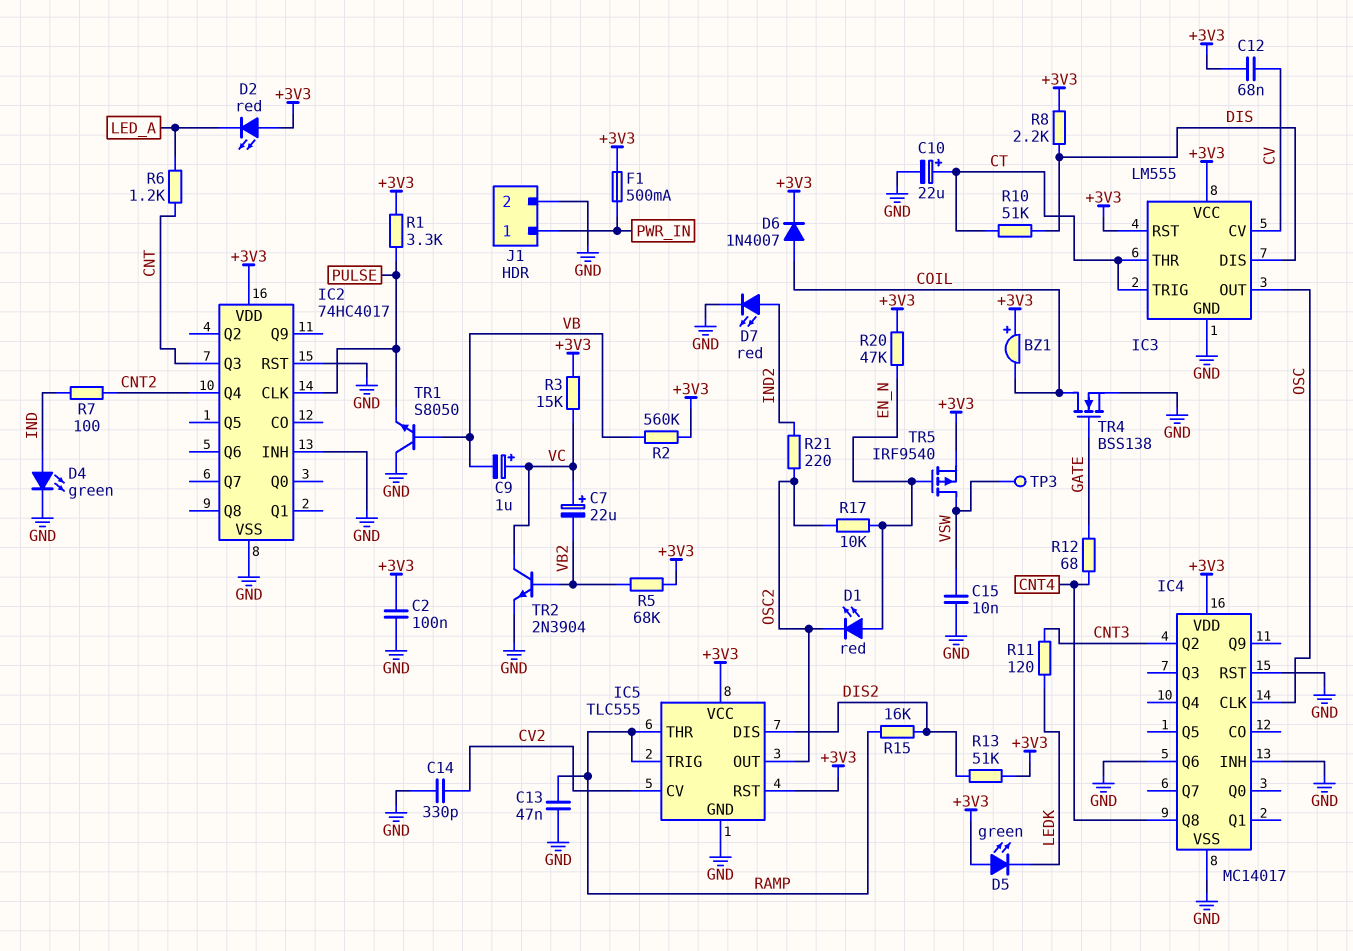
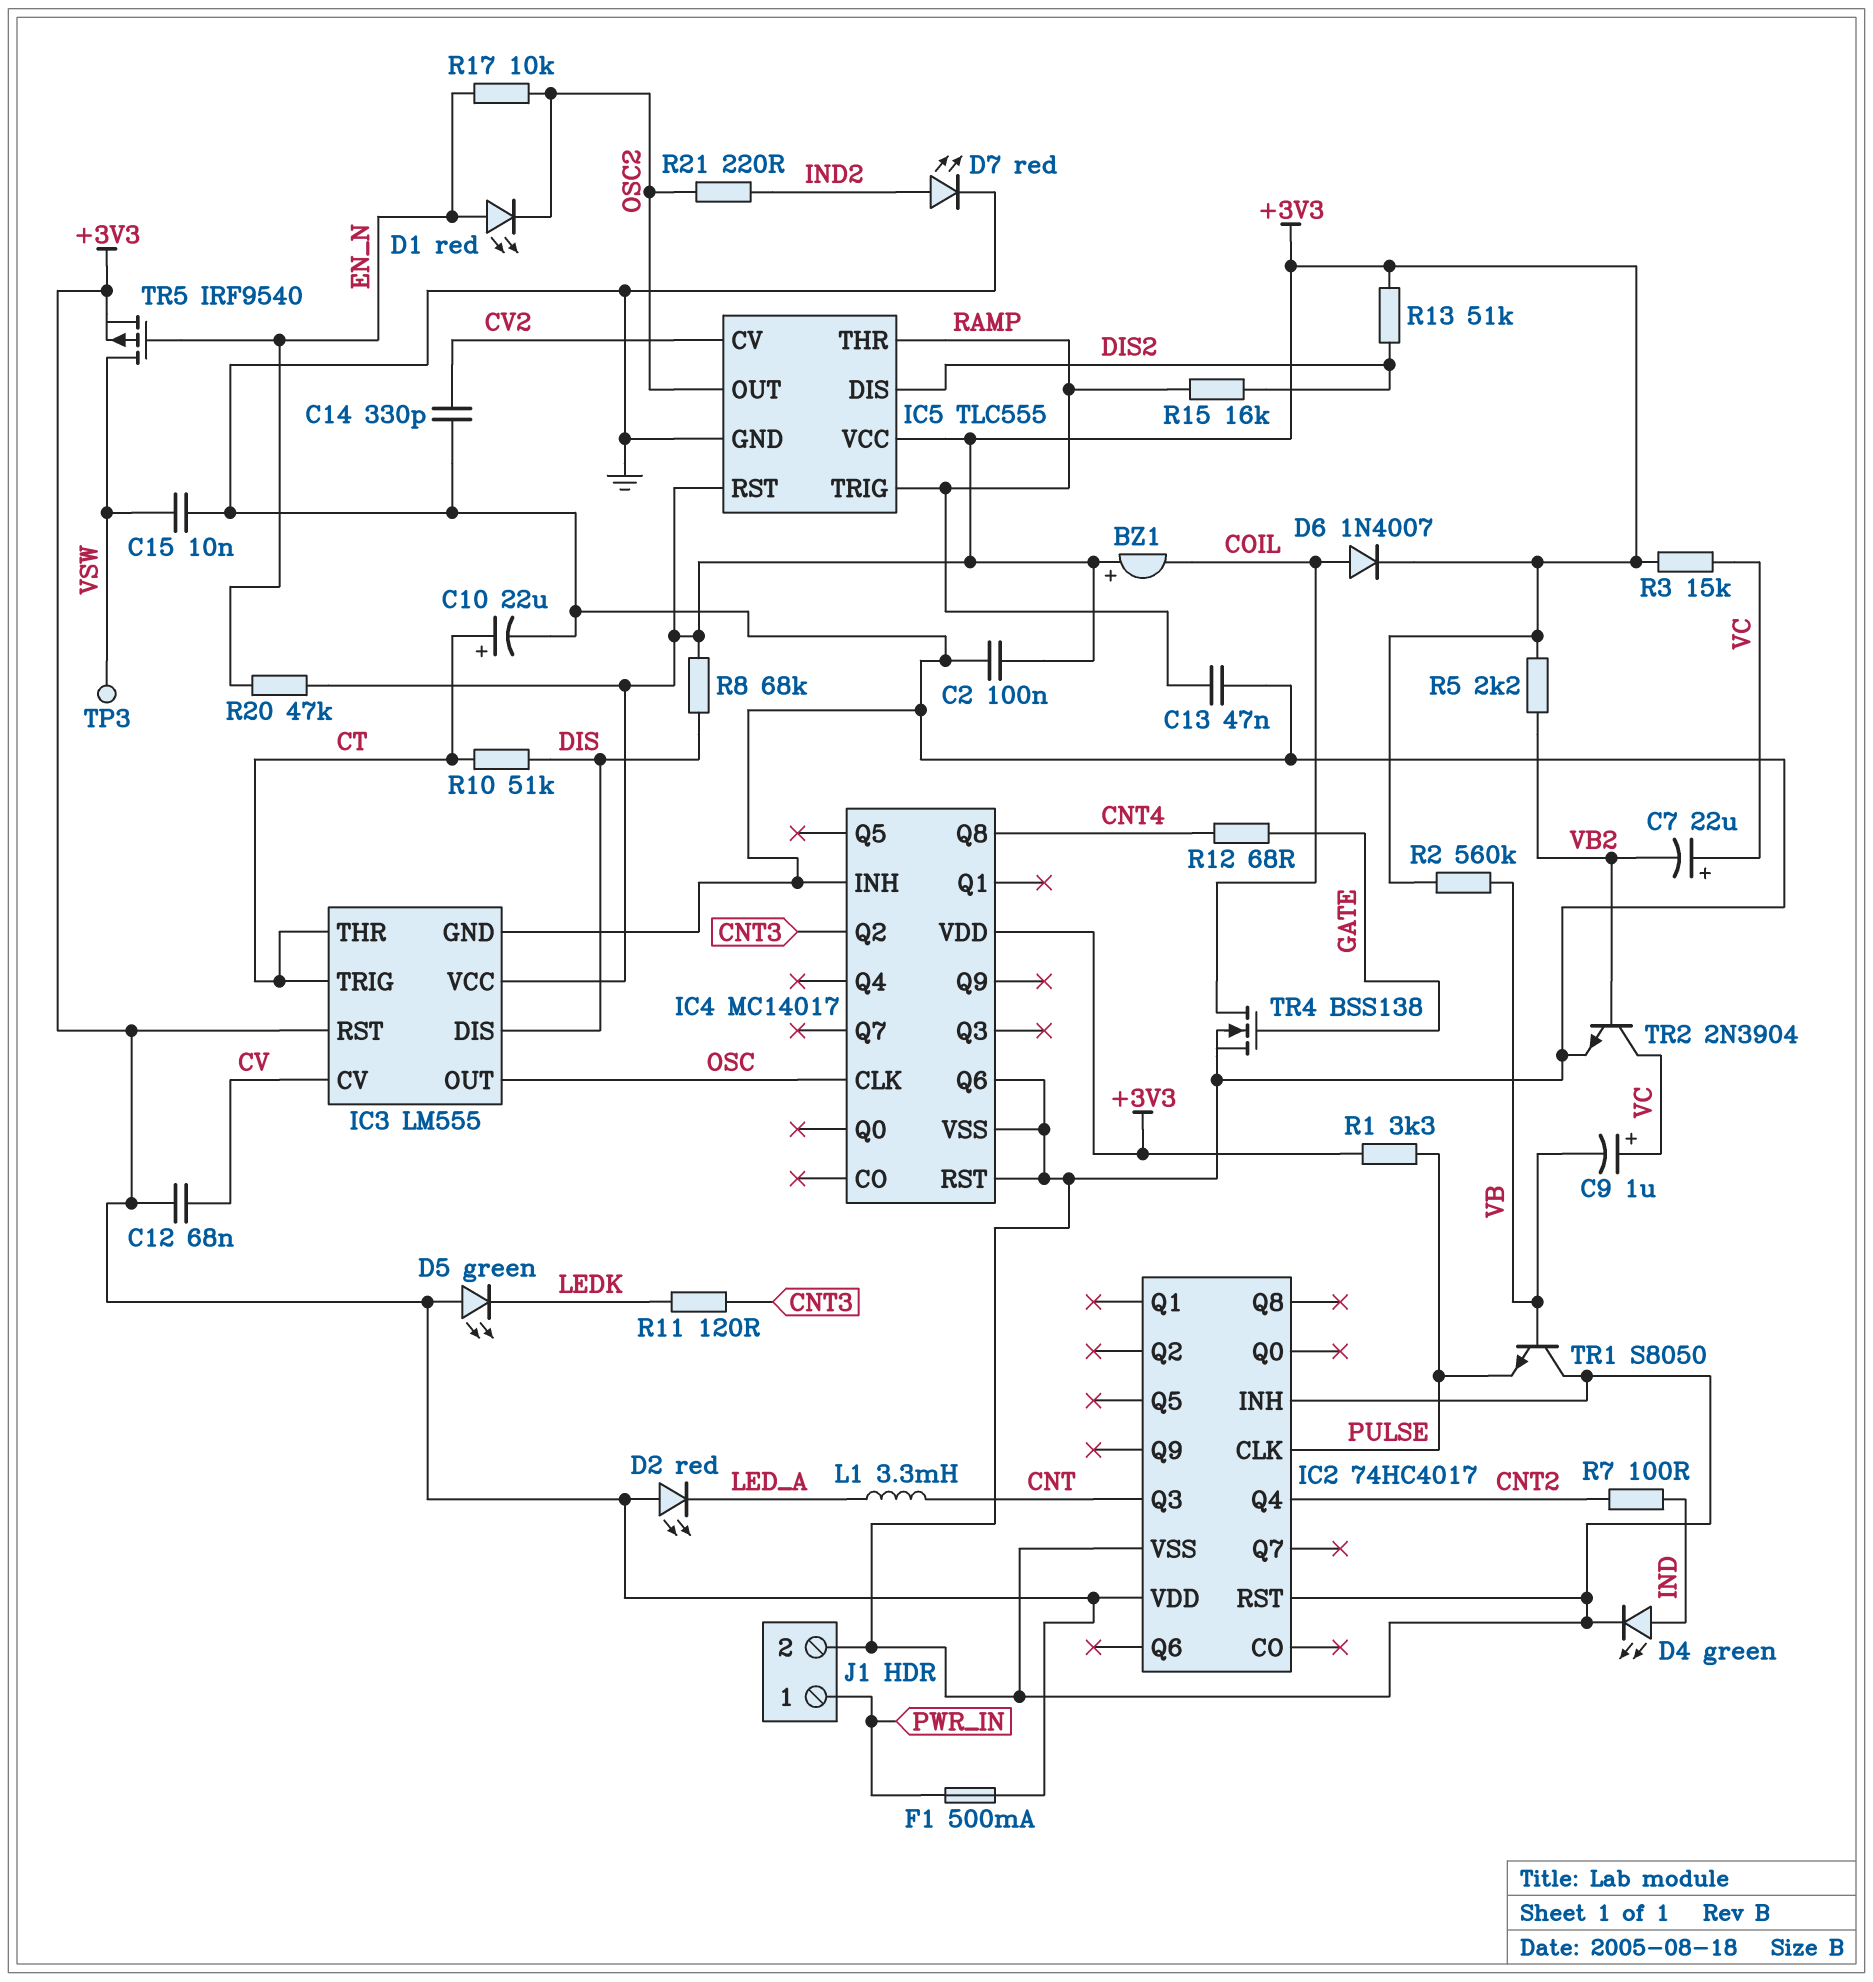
L1: none -> 3.3mH (CNT, LED_A)
R5: 68k (+3V3, VB2) -> 2.2k (+3V3, VB2)
R6: 1.2k (CNT, LED_A) -> none
R8: 2.2k (+3V3, DIS) -> 68k (+3V3, DIS)

